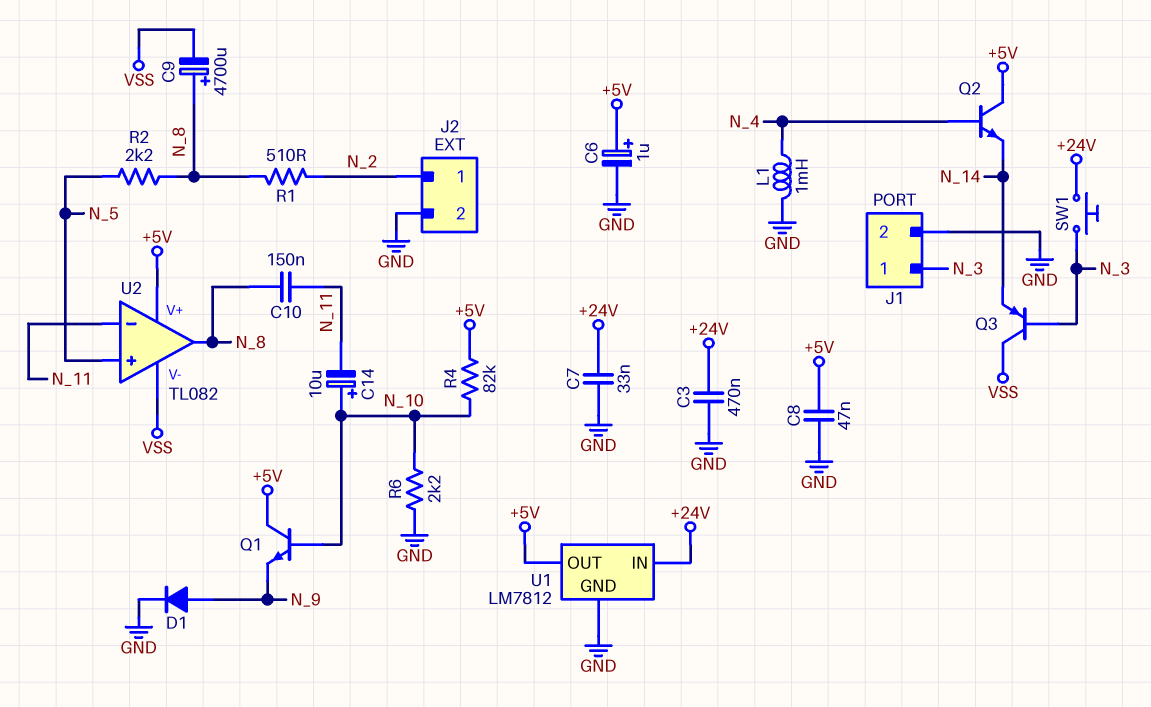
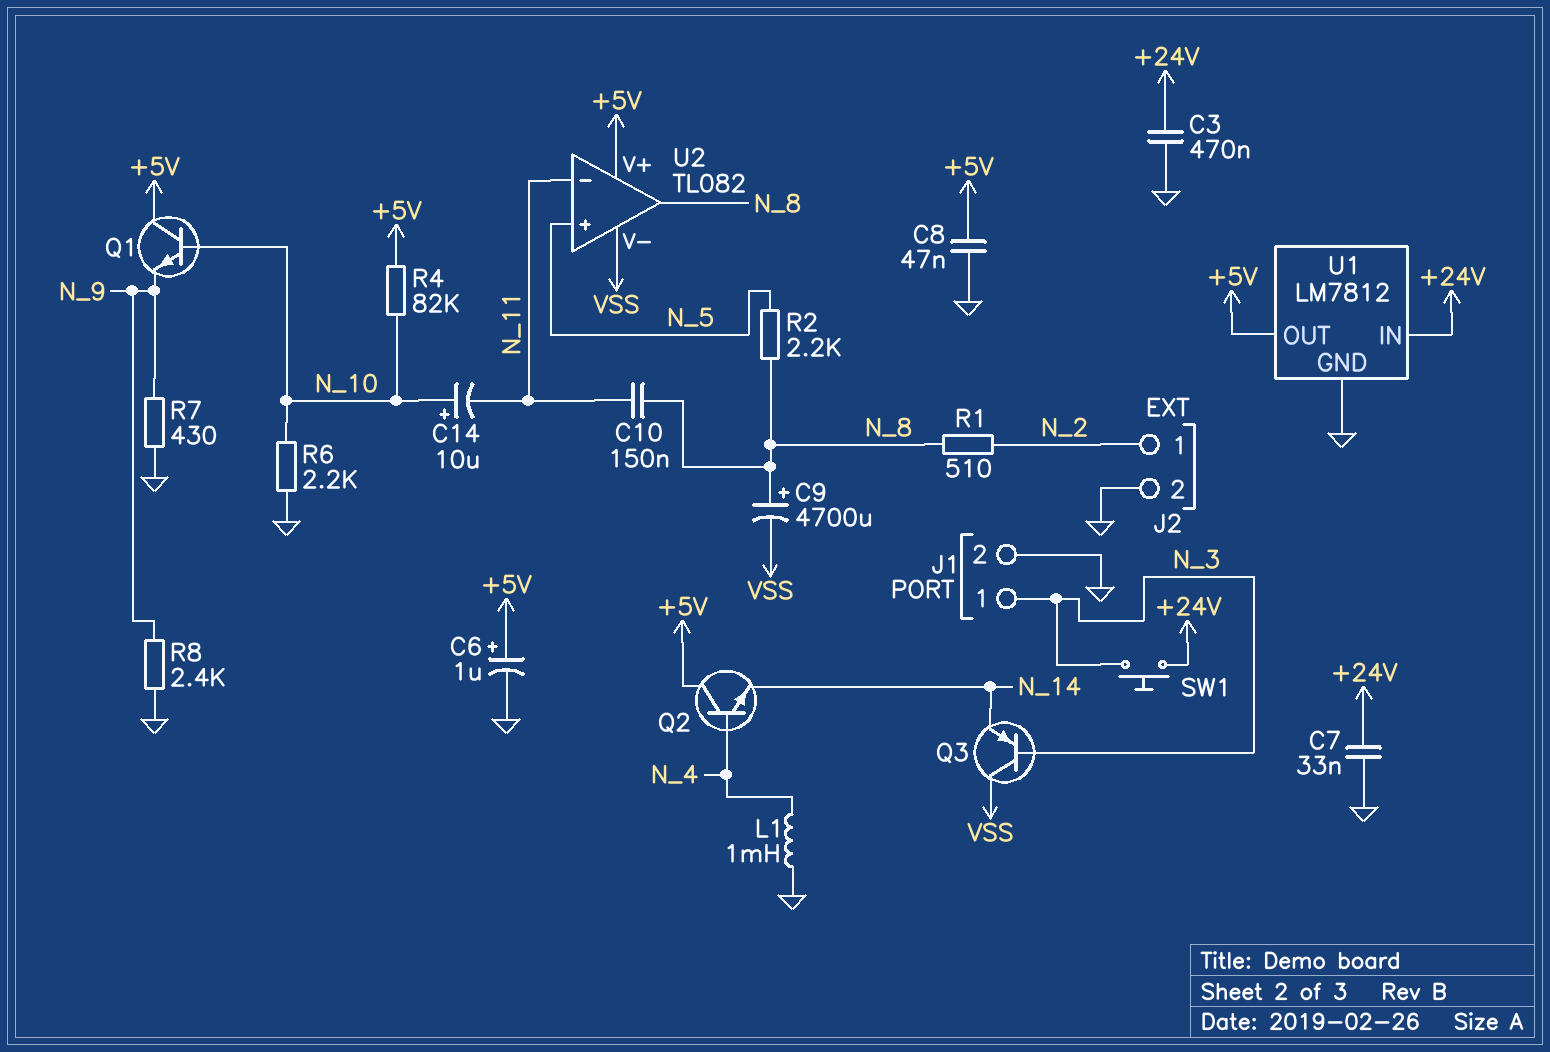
D1: diode (A N_9, K GND) -> none
R7: none -> 430 (GND, N_9)
R8: none -> 2.4k (GND, N_9)

